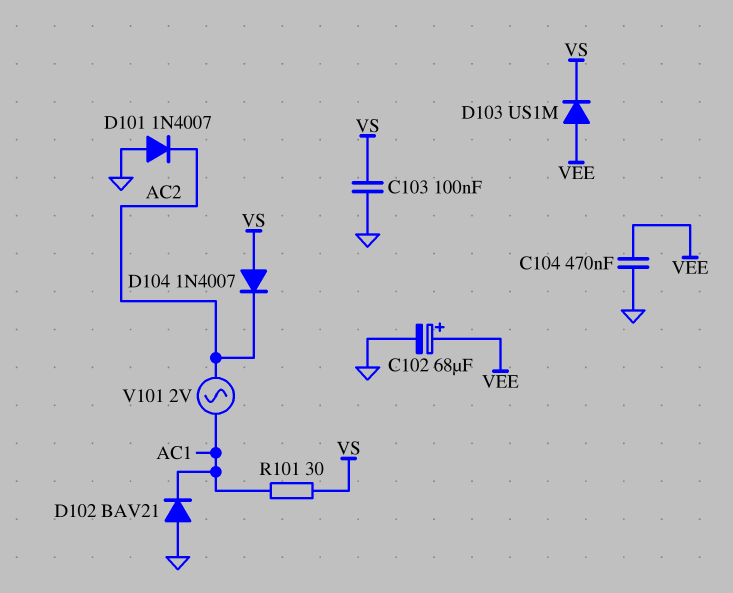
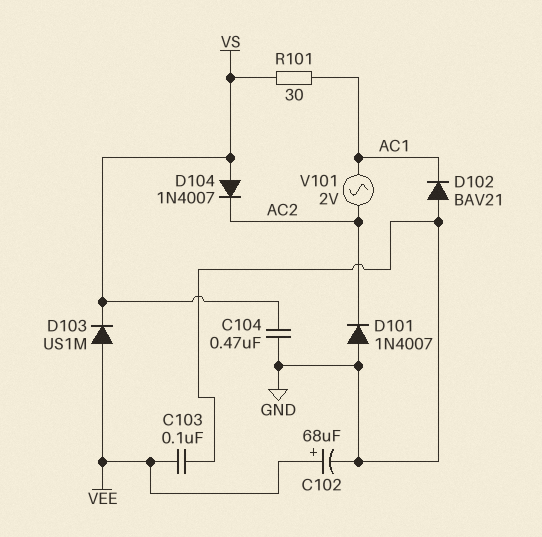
C103: 100nF (GND, VS) -> 100nF (GND, VEE)
C104: 470nF (GND, VEE) -> 470nF (GND, VS)

